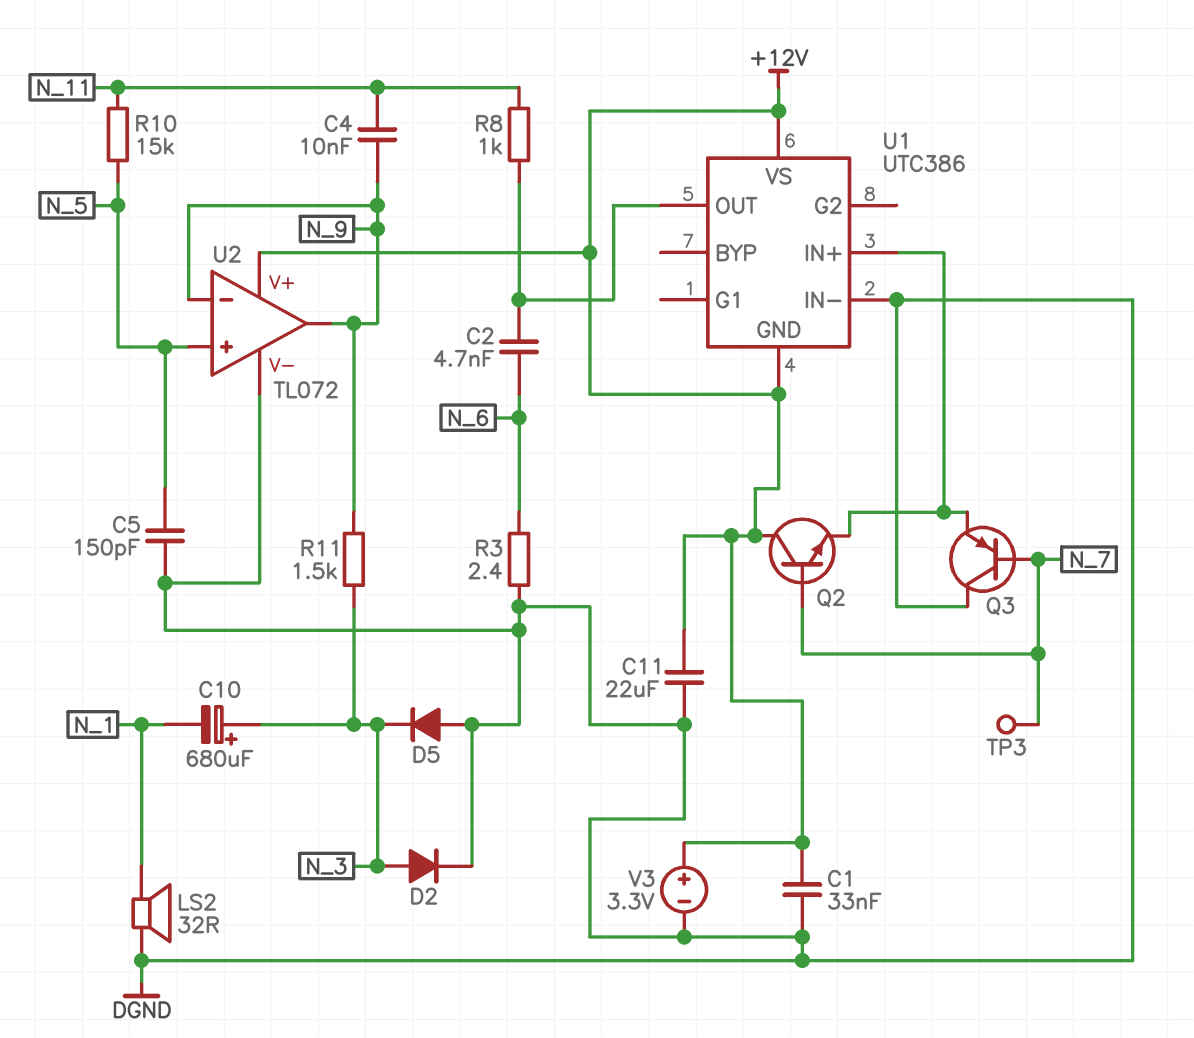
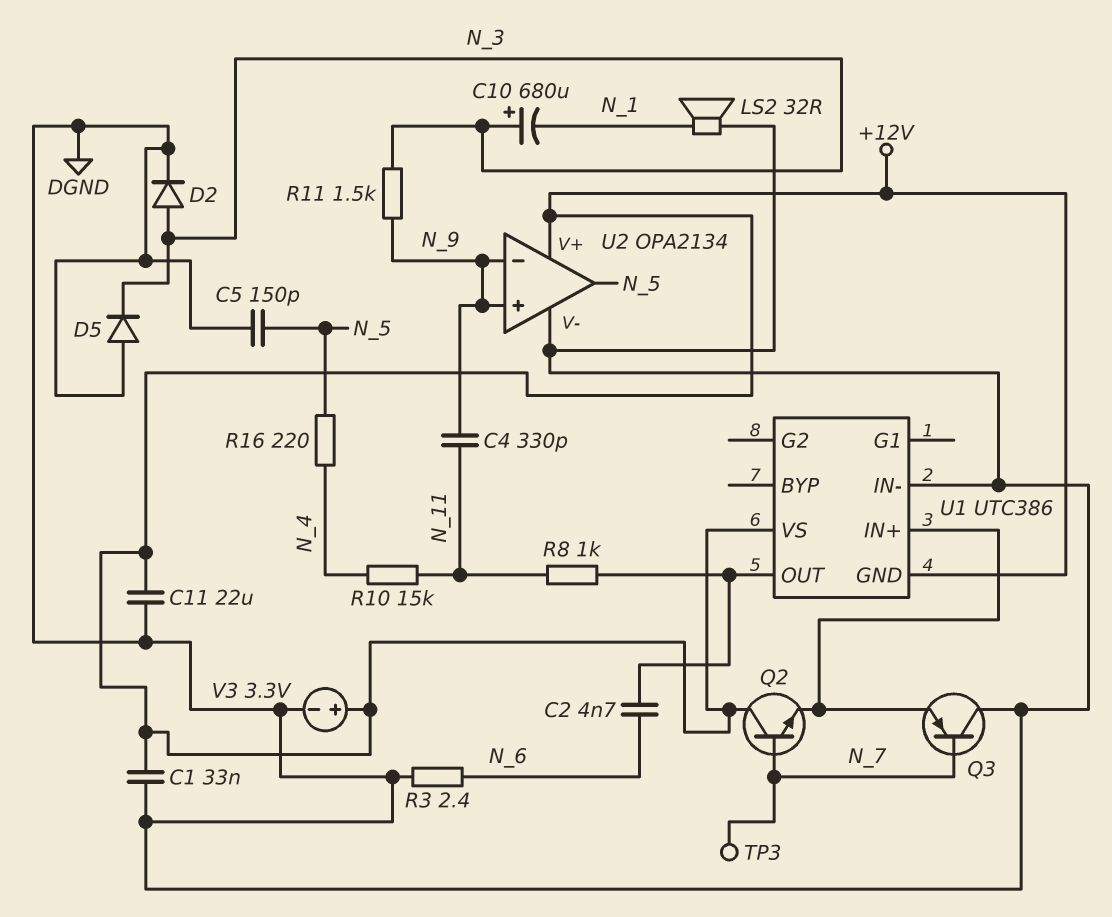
C4: 10nF (N_9, N_11) -> 330pF (N_9, N_11)
R10: 15k (N_5, N_11) -> 15k (N_4, N_11)
R16: none -> 220 (N_4, N_5)
U2: TL072 -> OPA2134
U2 pin in+: N_5 -> N_9
U2 pin out: N_9 -> N_5

